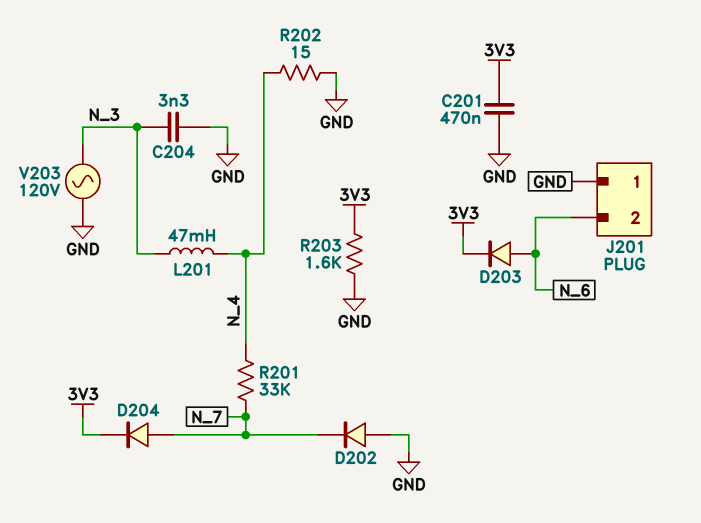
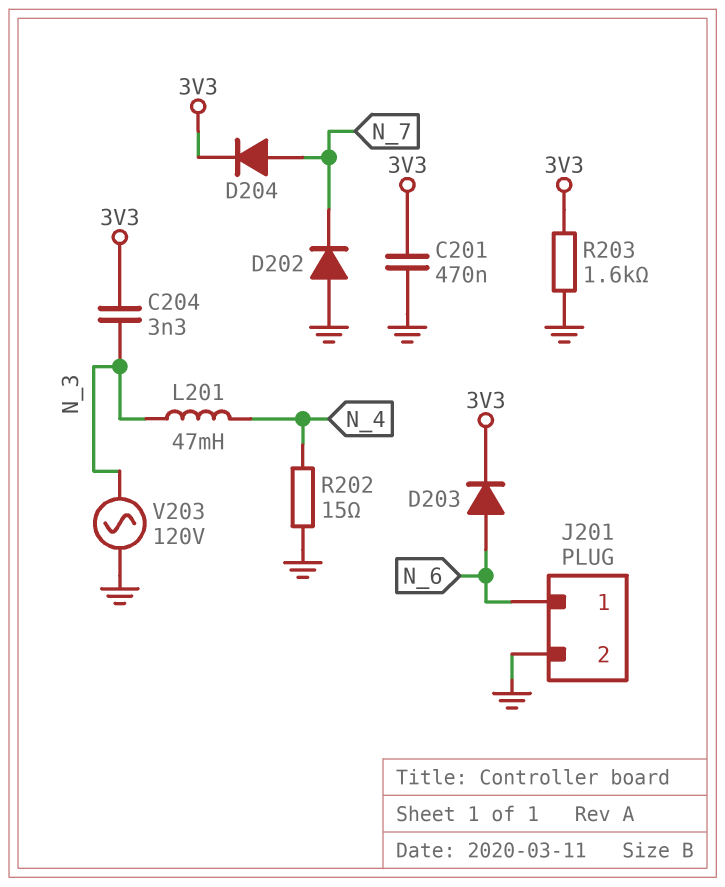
C204: 3.3nF (GND, N_3) -> 3.3nF (3V3, N_3)
J201 pin 1: GND -> N_6
J201 pin 2: N_6 -> GND
R201: 33k (N_4, N_7) -> none

